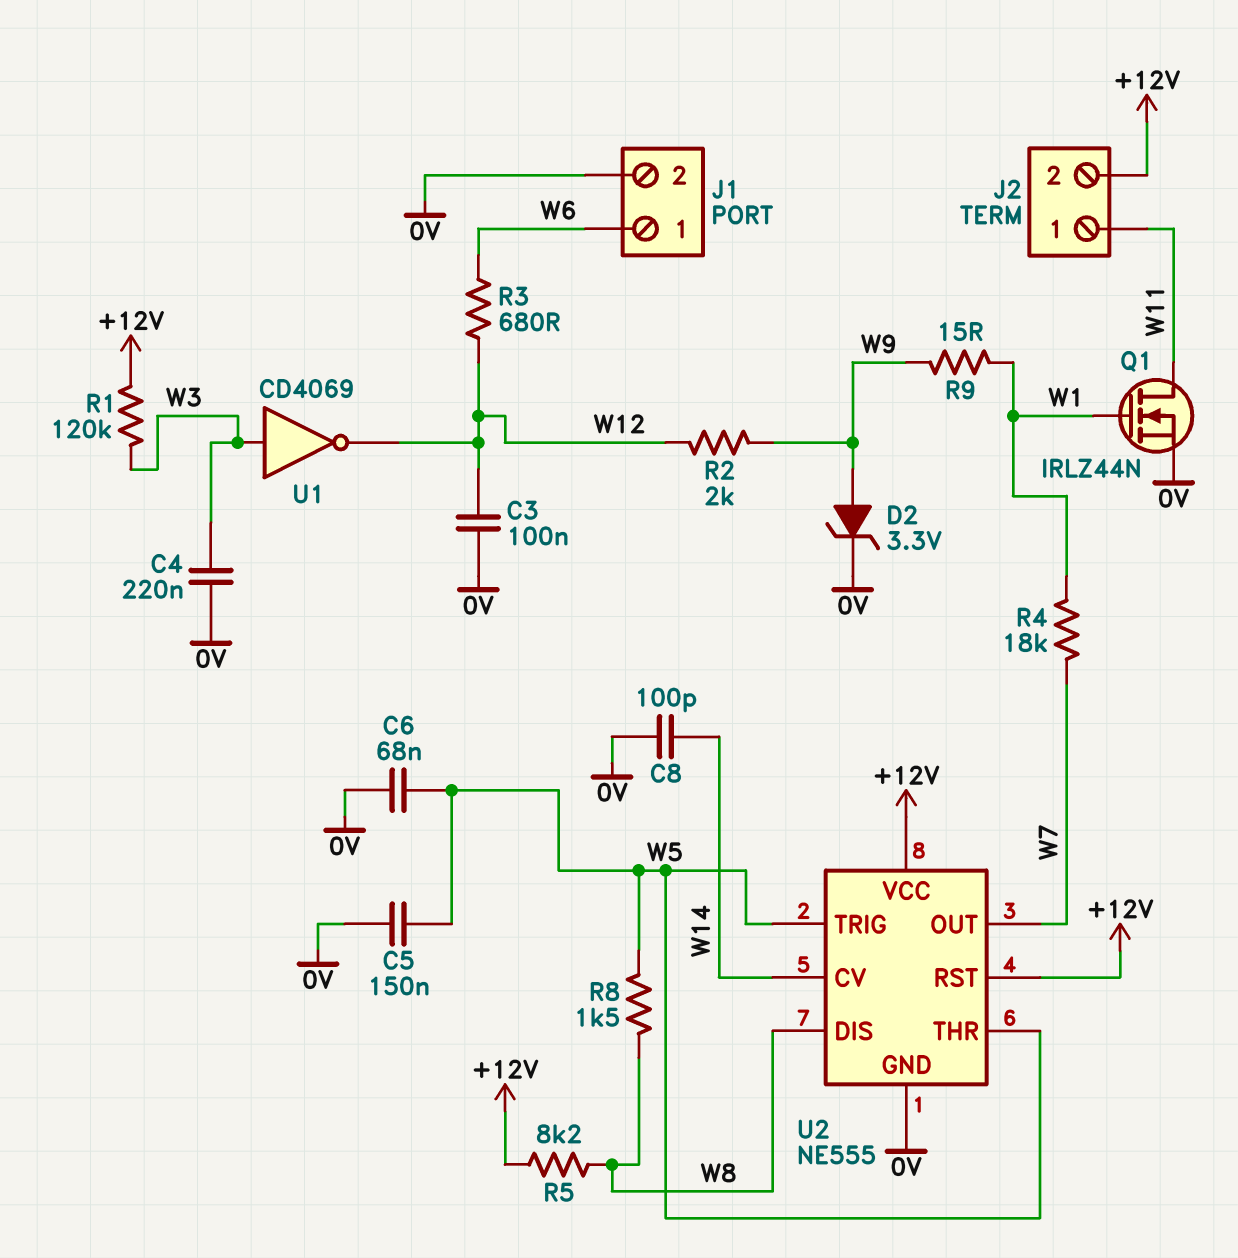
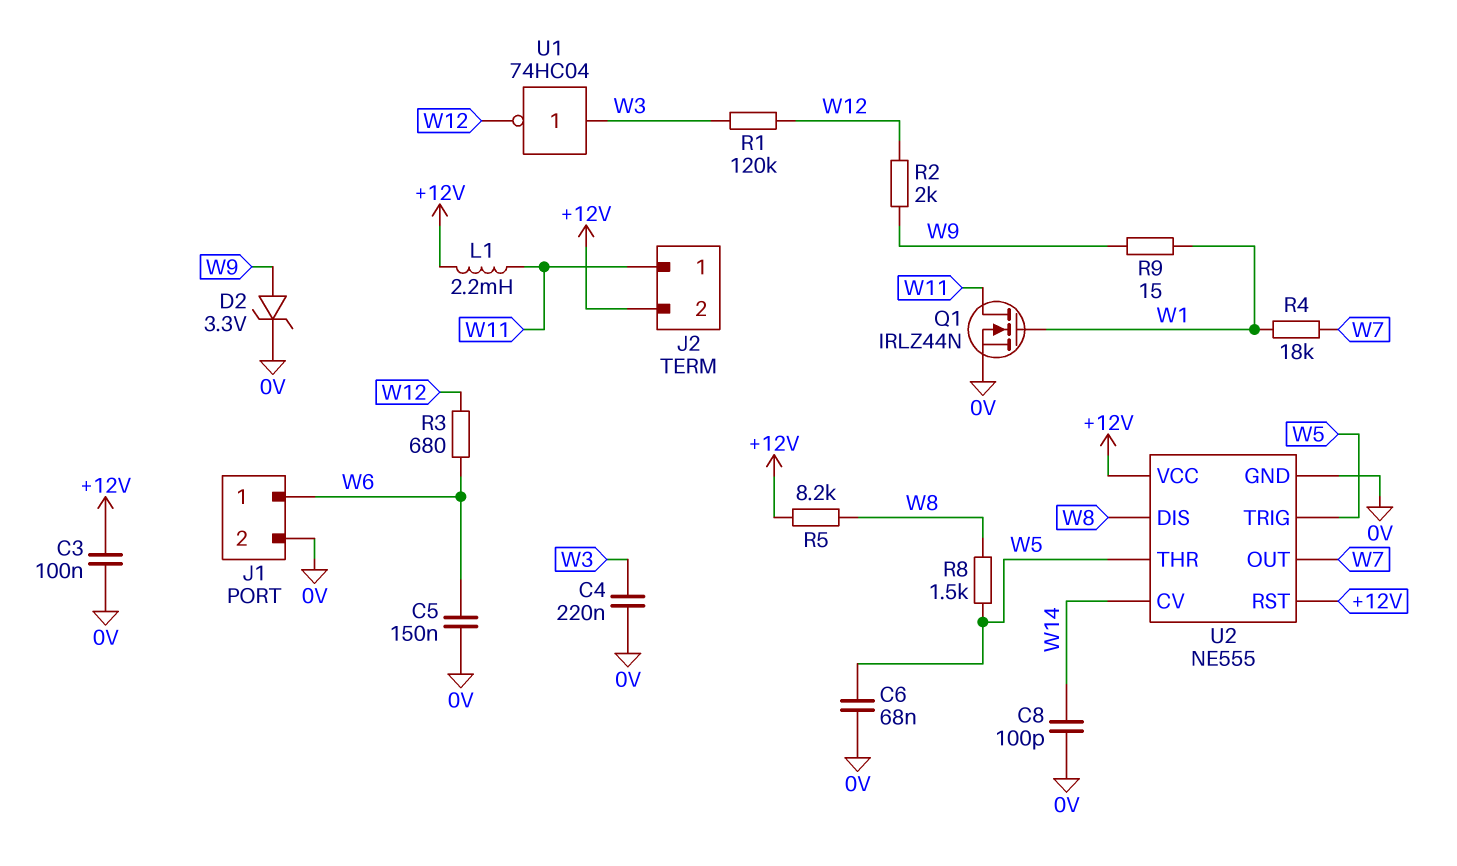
C3: 100nF (0V, W12) -> 100nF (+12V, 0V)
C5: 150nF (0V, W5) -> 150nF (0V, W6)
L1: none -> 2.2mH (+12V, W11)
R1: 120k (+12V, W3) -> 120k (W3, W12)
U1: NOT CD4069 (in W3, out W12) -> NOT 74HC04 (in W3, out W12)

